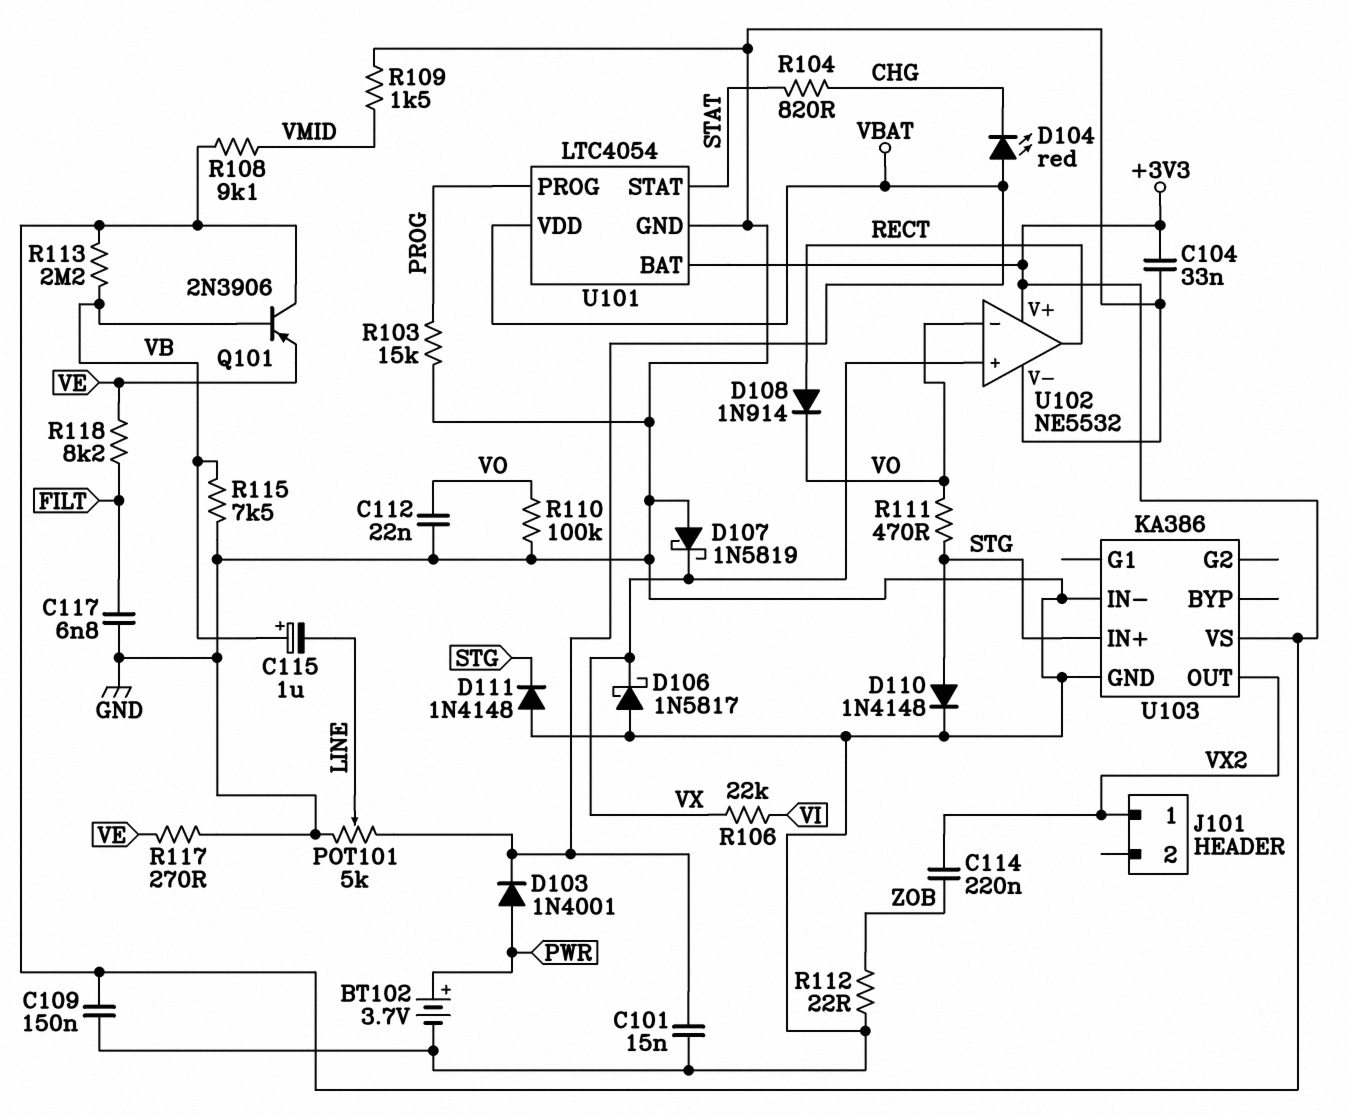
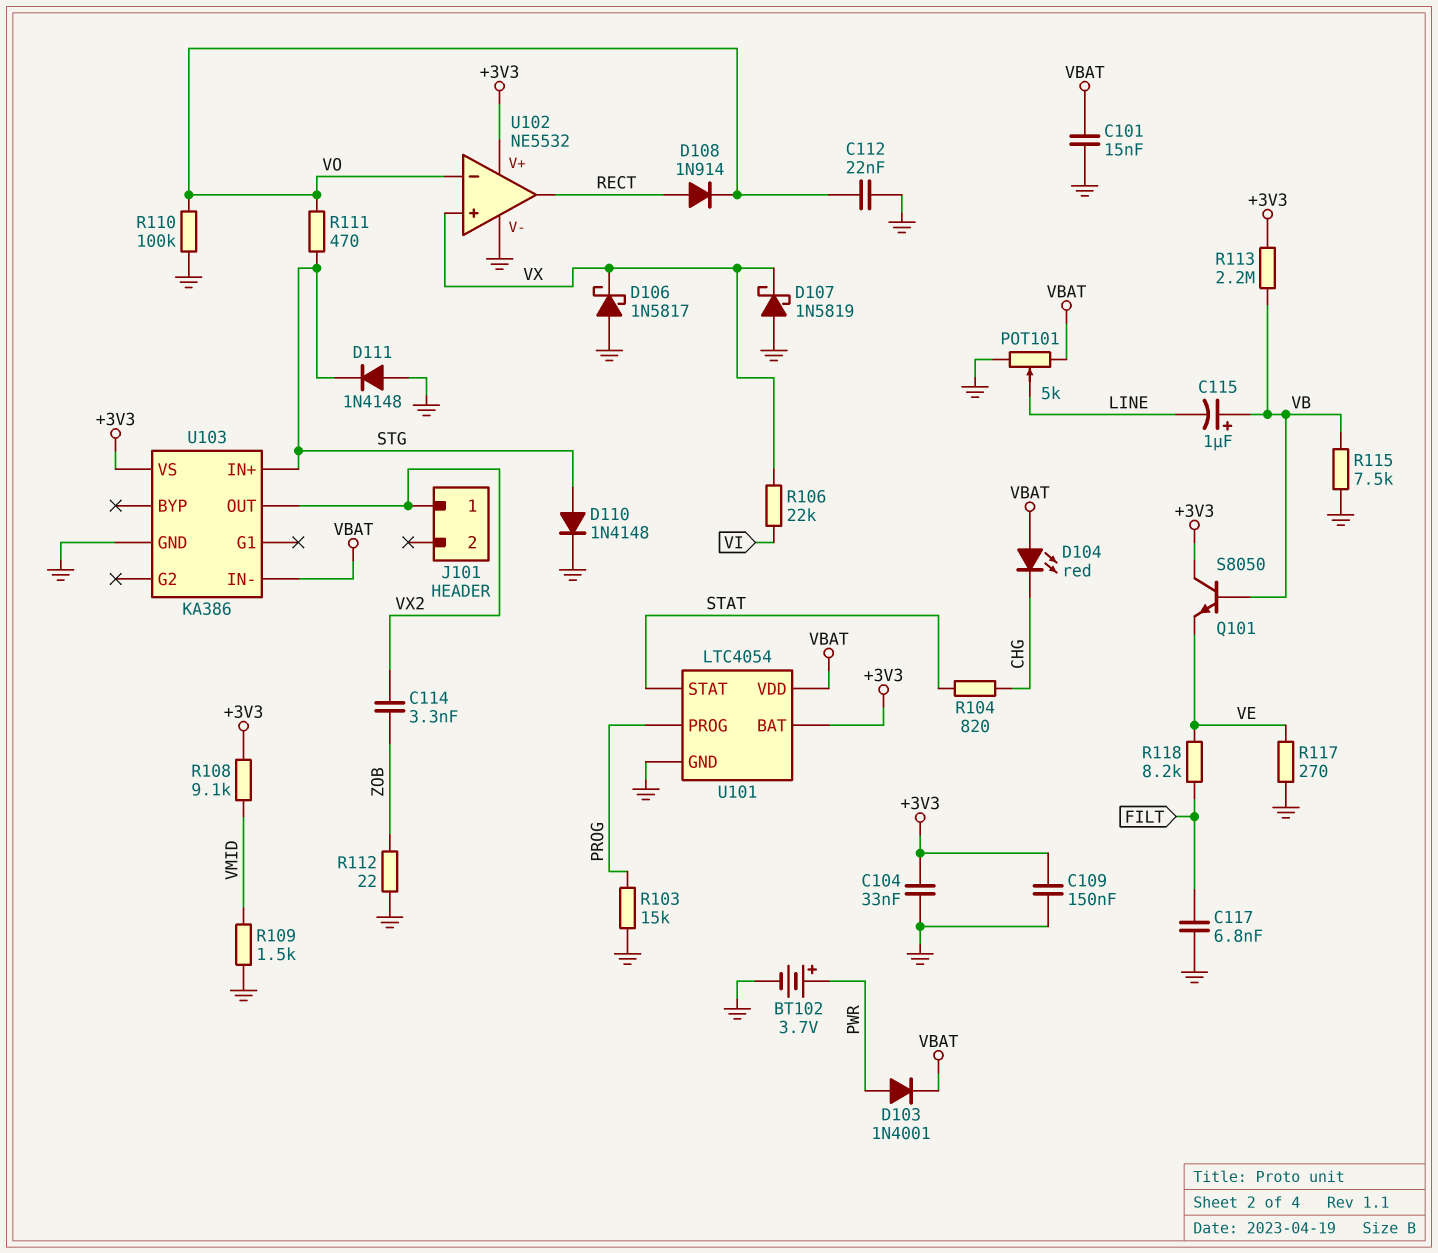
C114: 220nF (VX2, ZOB) -> 3.3nF (VX2, ZOB)
Q101: PNP 2N3906 (B VB, C +3V3, E VE) -> NPN S8050 (B VB, C +3V3, E VE)
U103 pin IN-: GND -> VBAT

